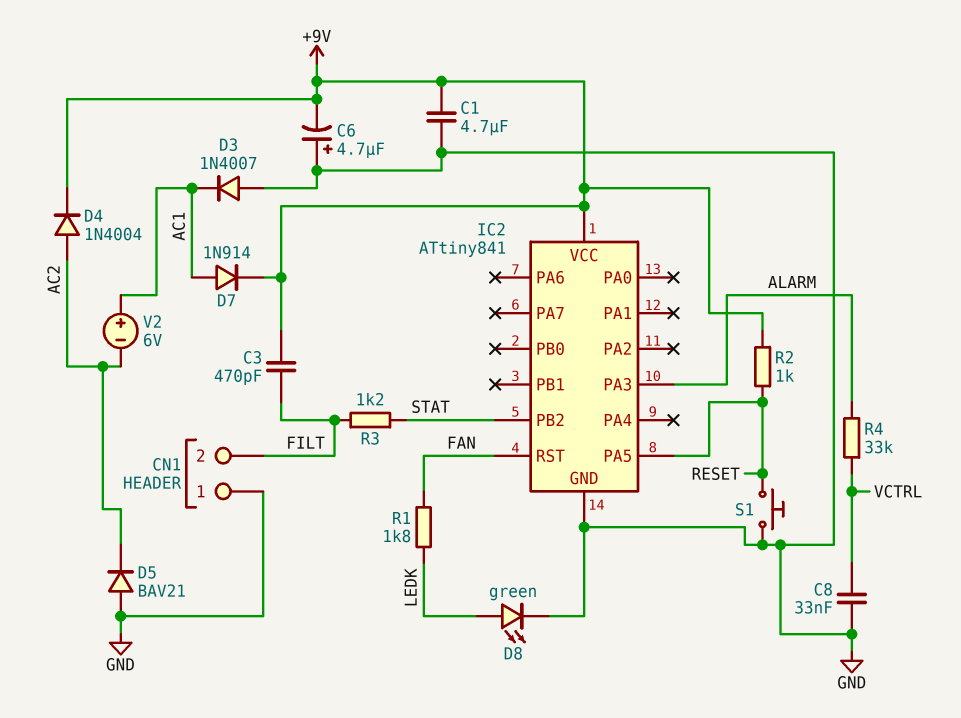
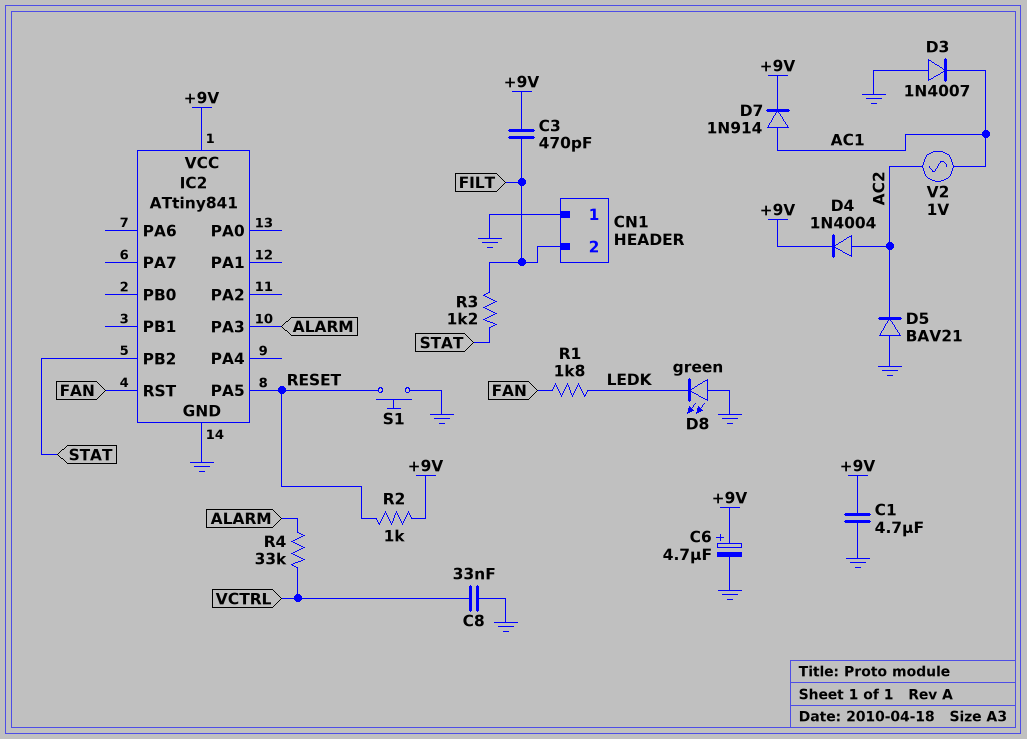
C6: 4.7uF (plus GND, minus +9V) -> 4.7uF (plus +9V, minus GND)
D8: LED green (A LEDK, K GND) -> LED green (A GND, K LEDK)
V2: 6V (plus AC1, minus AC2) -> AC 1V (AC1, AC2)

